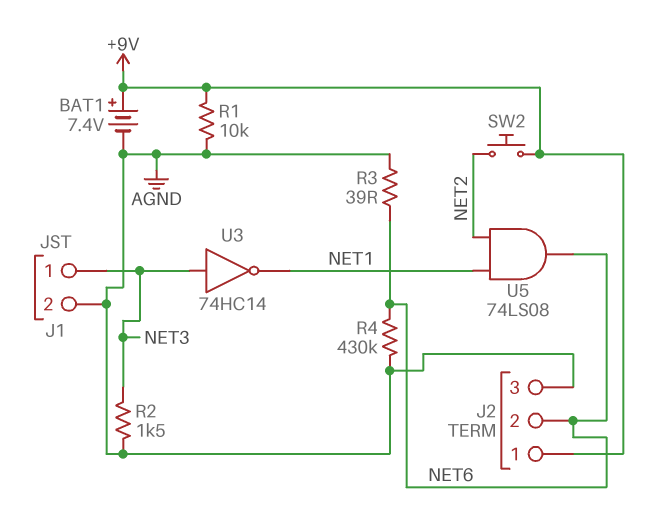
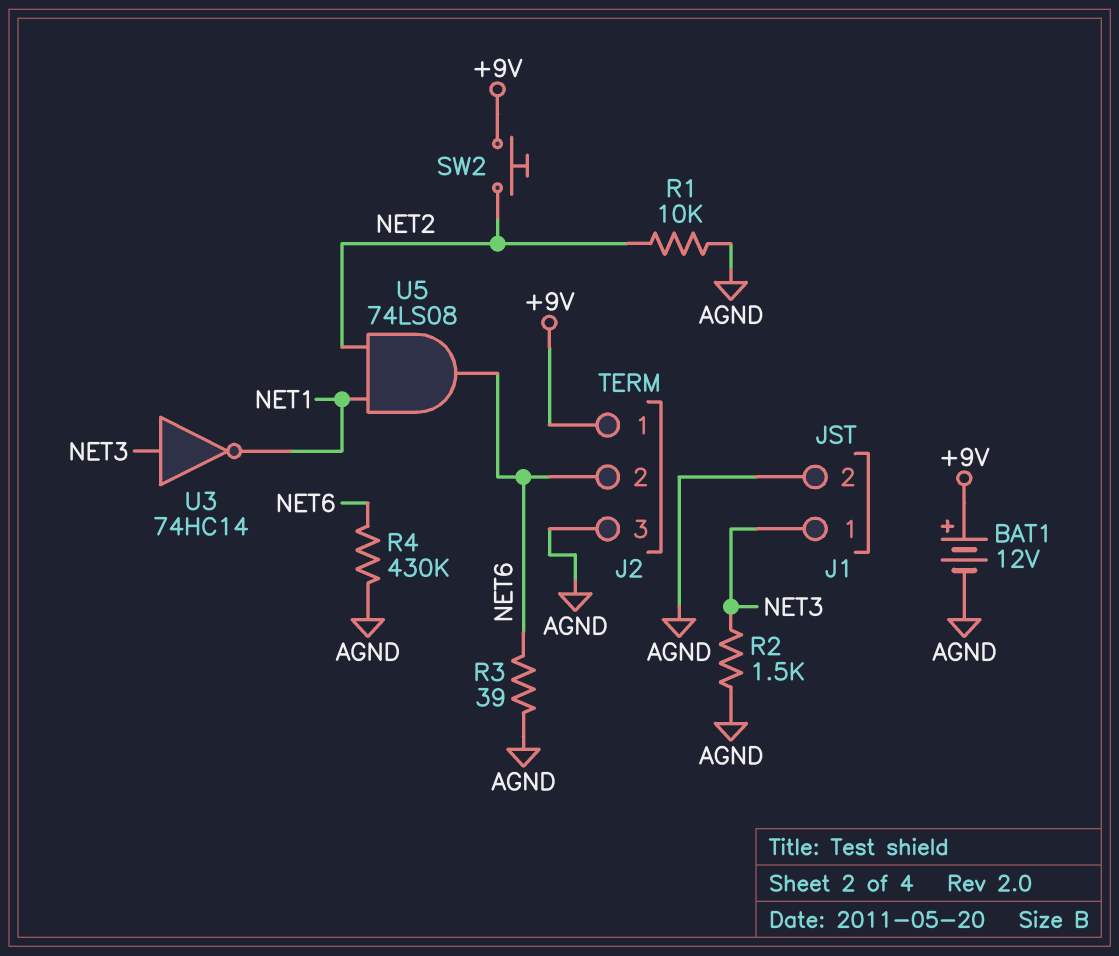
BAT1: 7.4V (plus +9V, minus AGND) -> 12V (plus +9V, minus AGND)
R1: 10k (+9V, AGND) -> 10k (AGND, NET2)

